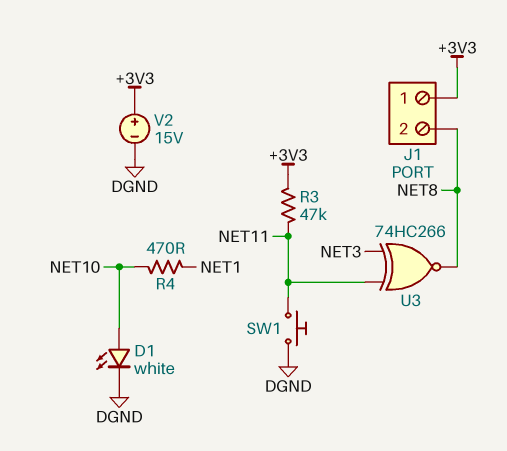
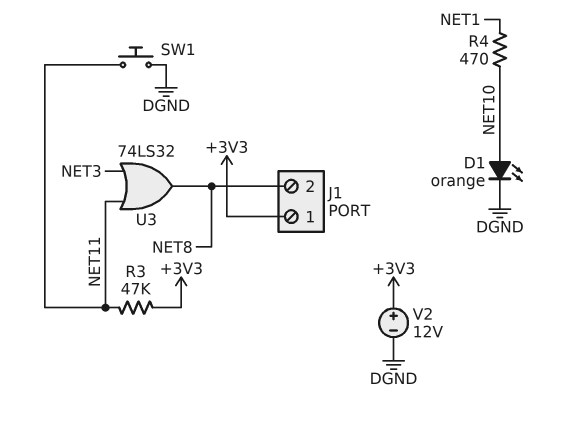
D1: LED white (A NET10, K DGND) -> LED orange (A NET10, K DGND)
U3: XNOR 74HC266 (in NET3, in NET11, out NET8) -> OR 74LS32 (in NET3, in NET11, out NET8)
V2: 15V (plus +3V3, minus DGND) -> 12V (plus +3V3, minus DGND)

